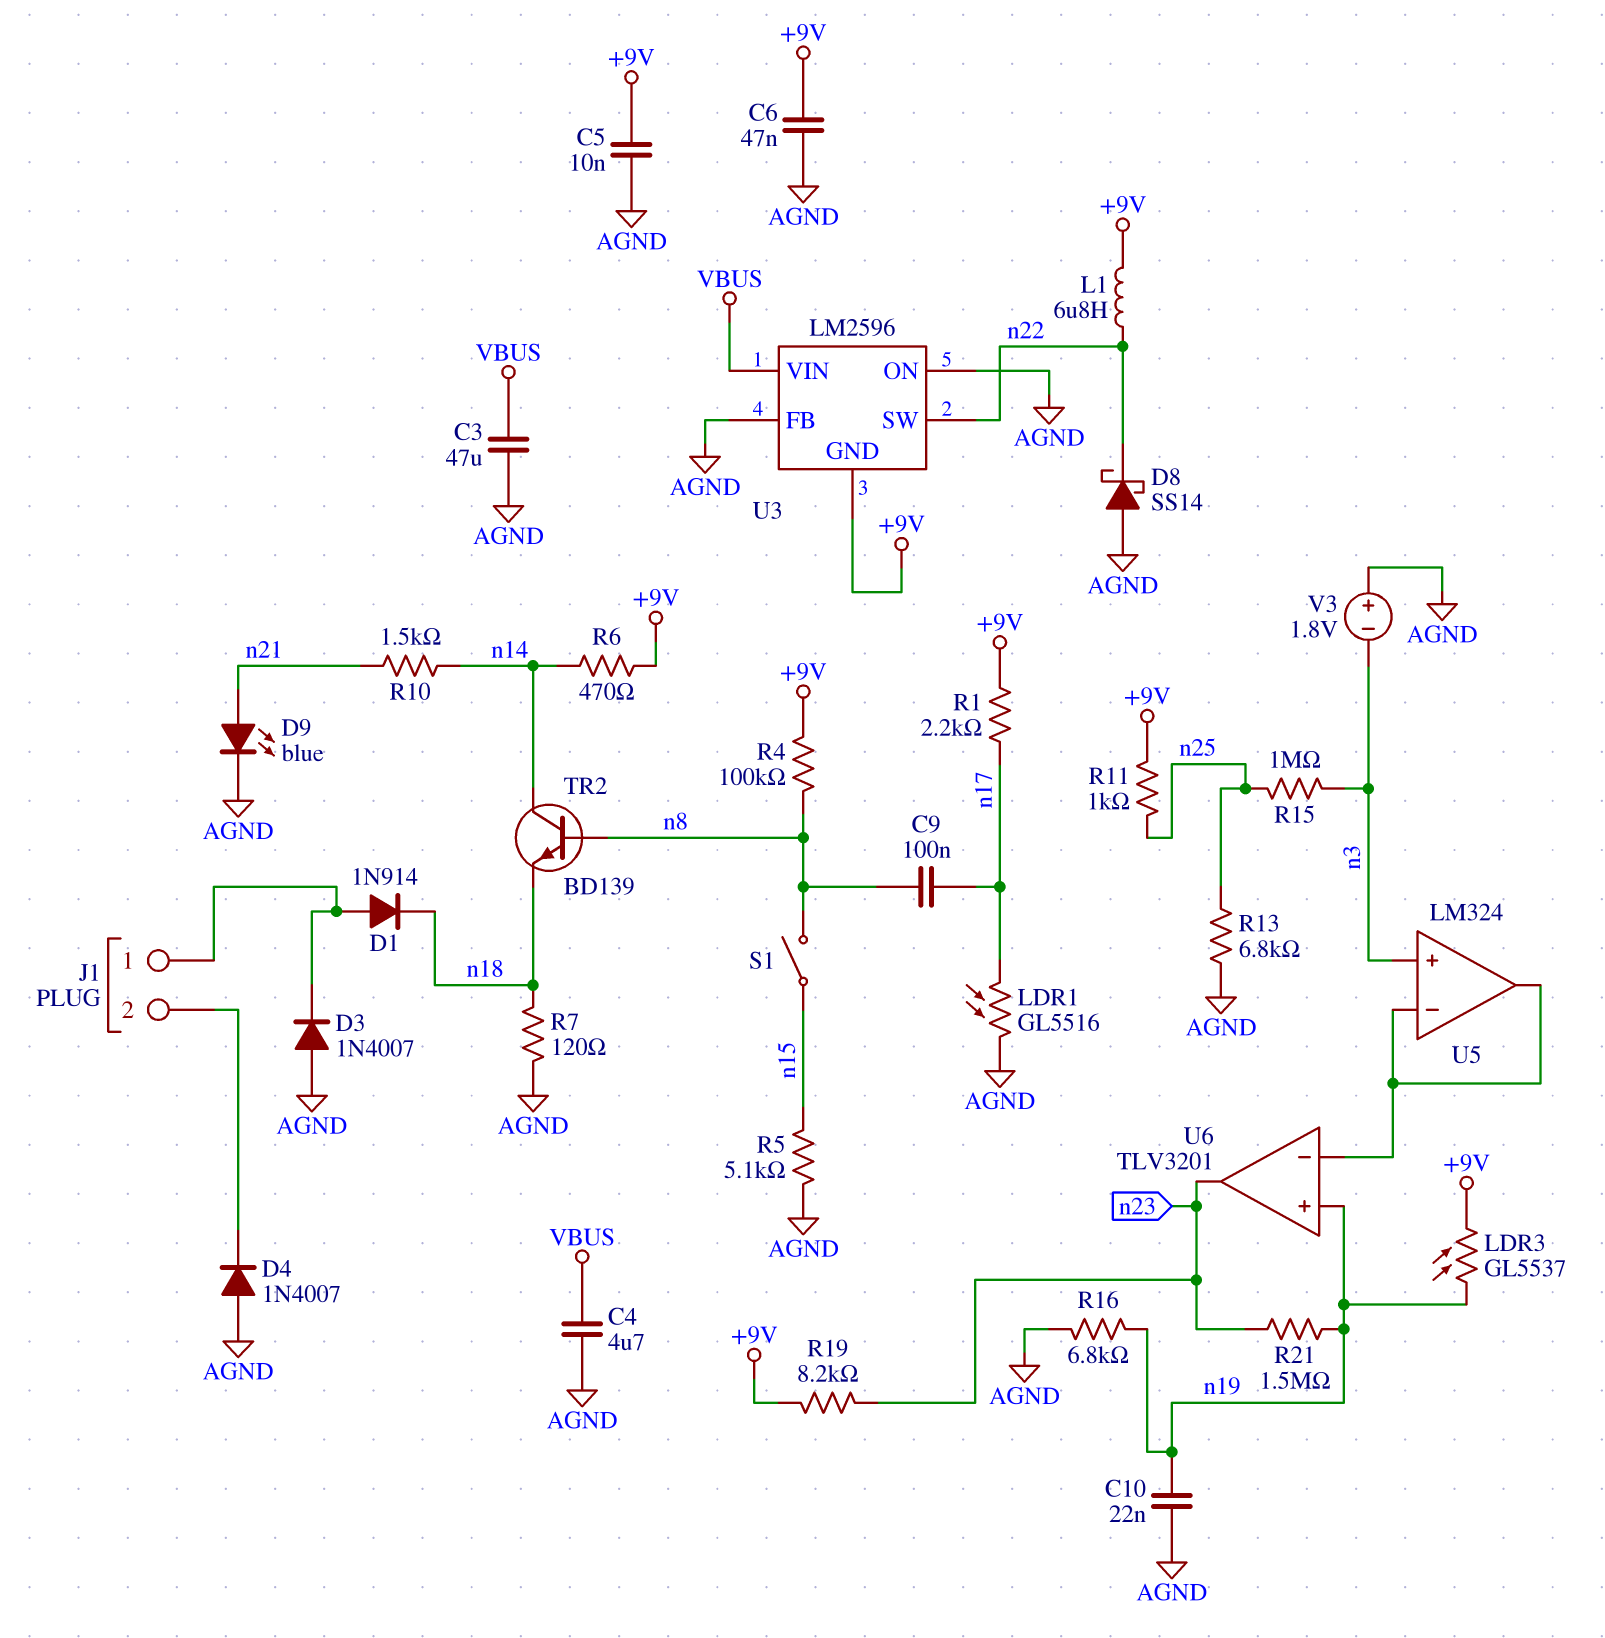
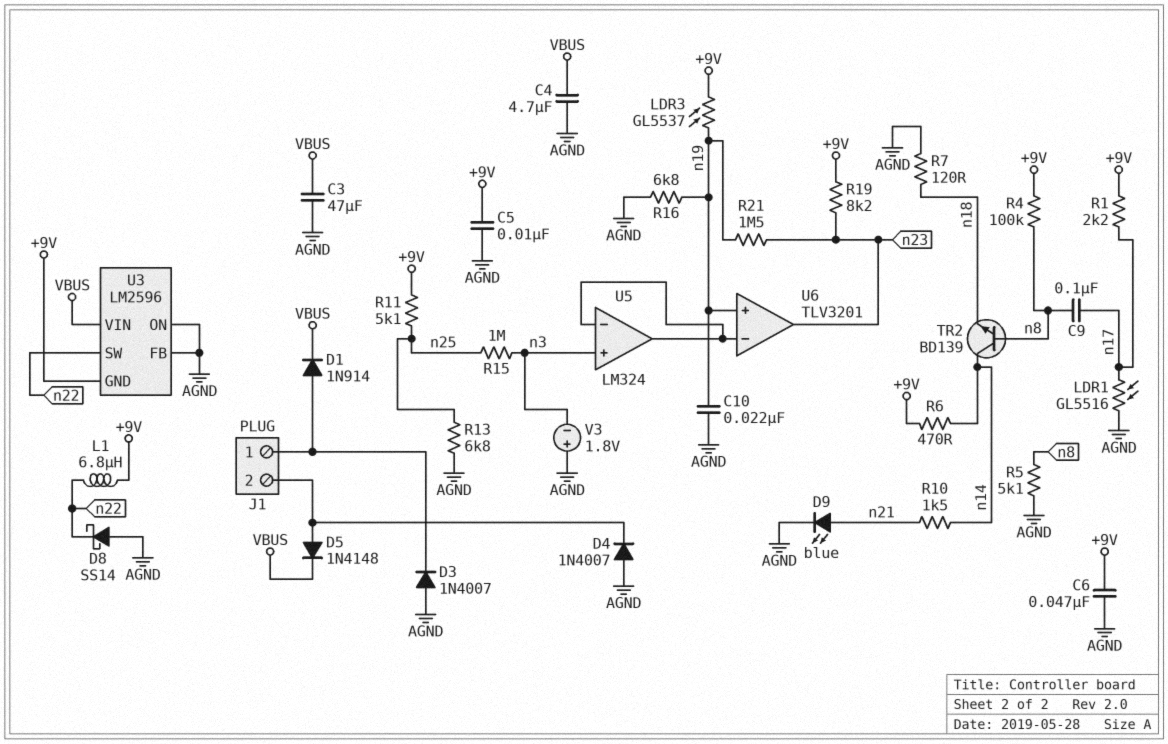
D1: diode 1N914 (A J1/1, K n18) -> diode 1N914 (A J1/1, K VBUS)
D5: none -> diode 1N4148 (A J1/2, K VBUS)
R5: 5.1k (AGND, n15) -> 5.1k (AGND, n8)
R11: 1k (+9V, n25) -> 5.1k (+9V, n25)
S1: switch (n8, n15) -> none

